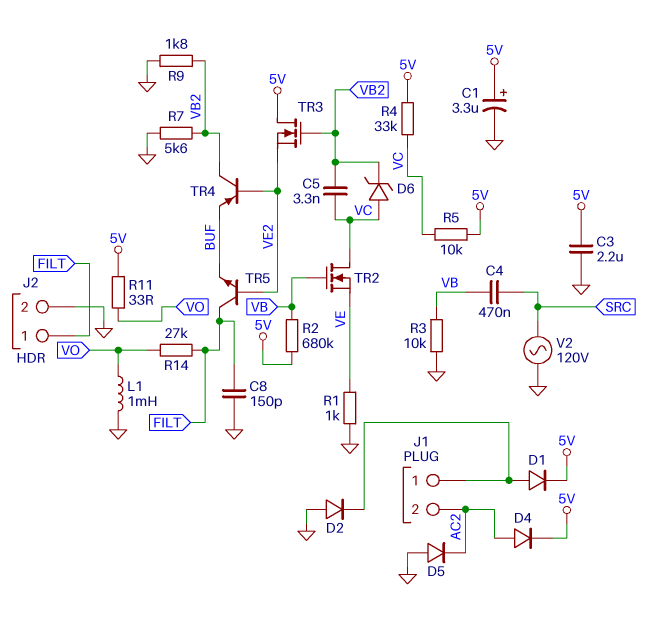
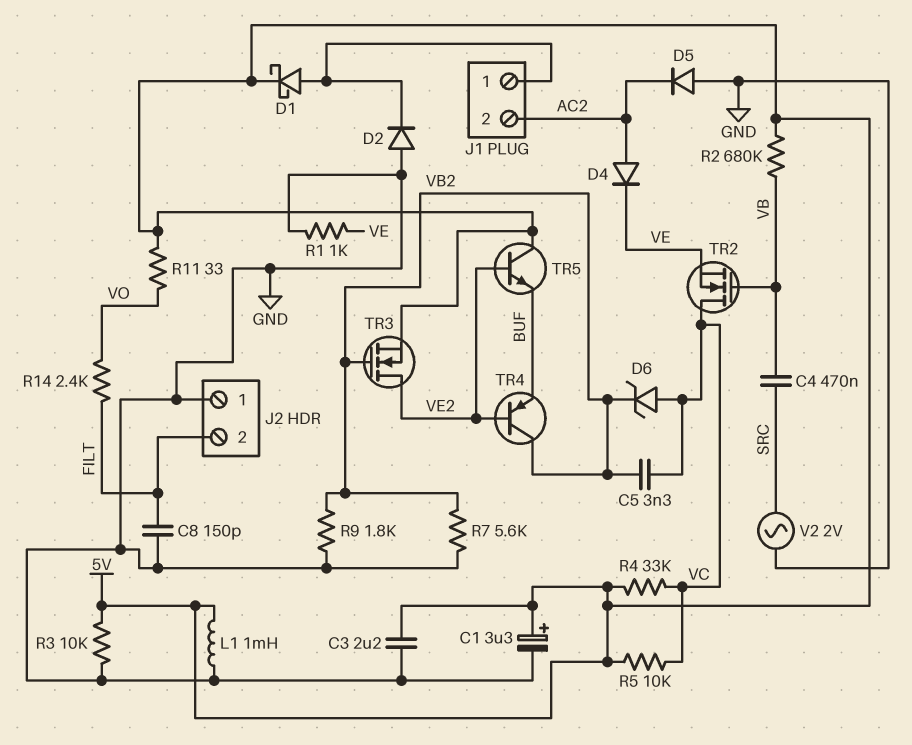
D1: diode (A J1/1, K 5V) -> schottky (A J1/1, K 5V)
D4: diode (A AC2, K 5V) -> diode (A AC2, K VE)
J2 pin 1: FILT -> GND
J2 pin 2: GND -> FILT
L1: 1mH (GND, VO) -> 1mH (5V, GND)
R3: 10k (GND, VB) -> 10k (5V, GND)
R14: 27k (FILT, VO) -> 2.4k (FILT, VO)
TR3: NMOS (G VB2, D 5V, S VE2) -> NMOS (G VB2, D VE2, S 5V)
TR5: NPN (B VE2, C FILT, E BUF) -> NPN (B VE2, C 5V, E BUF)
V2: AC 120V (GND, SRC) -> AC 2V (GND, SRC)

